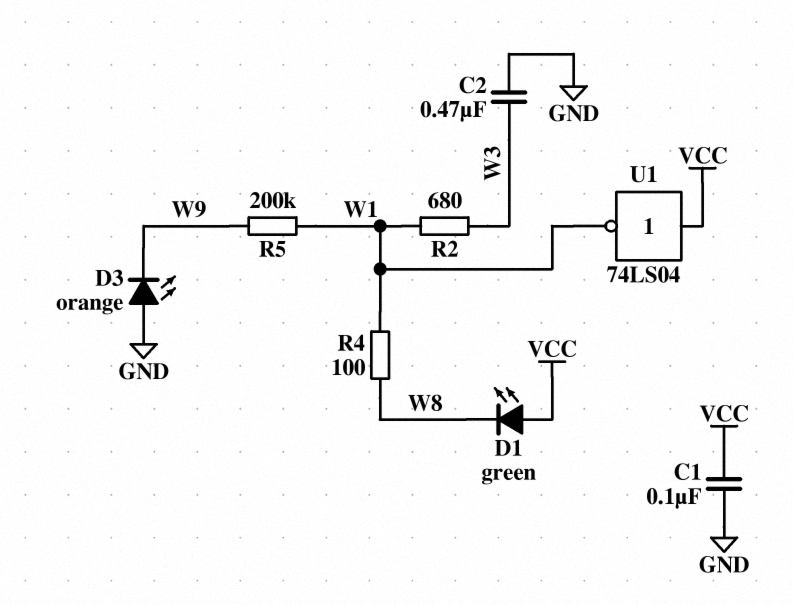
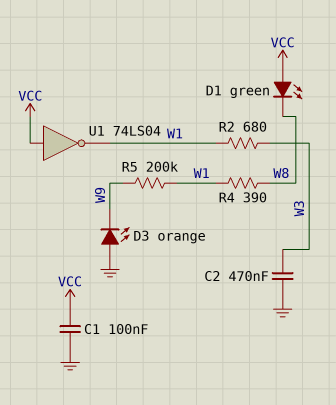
R4: 100 (W1, W8) -> 390 (W1, W8)

